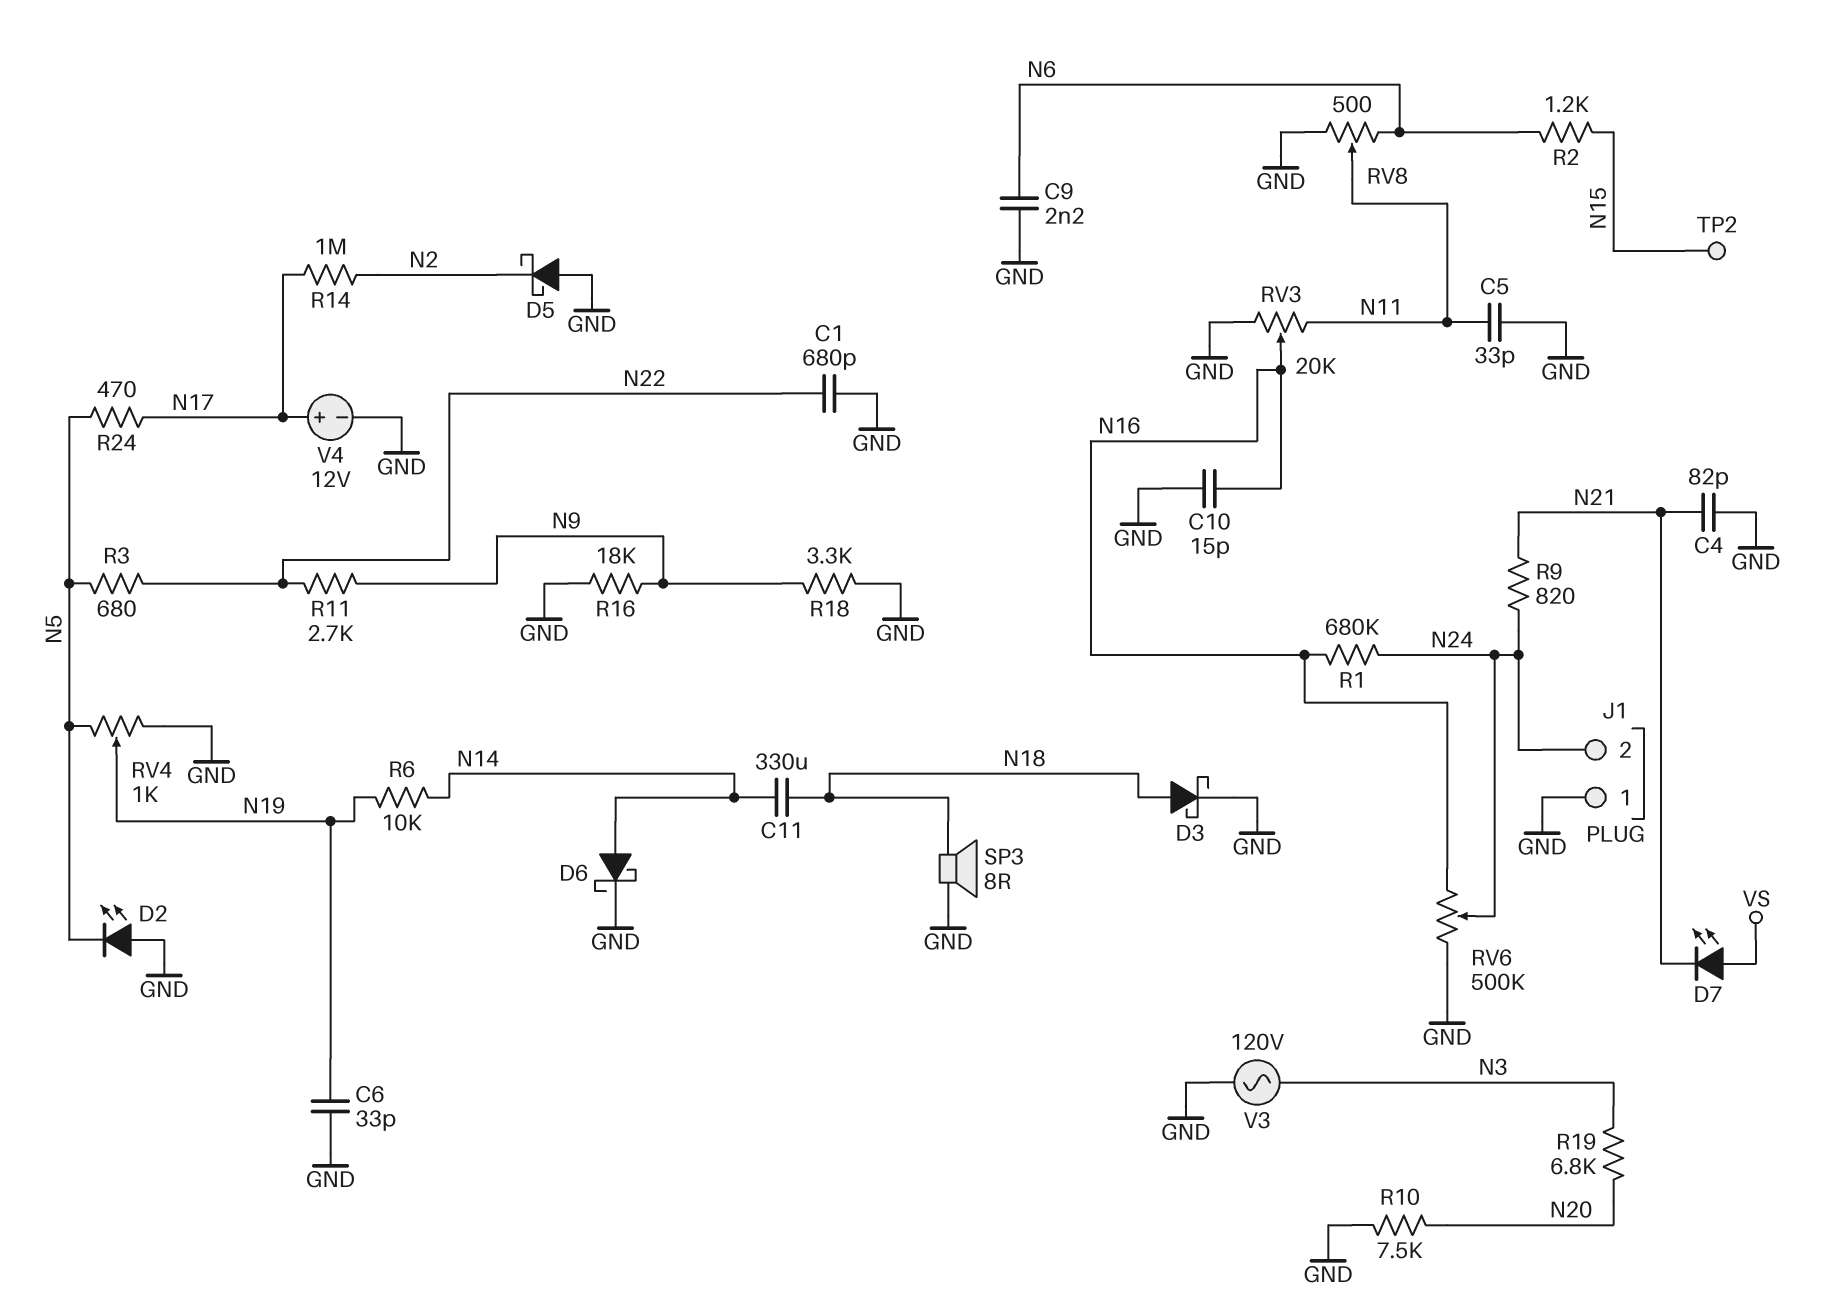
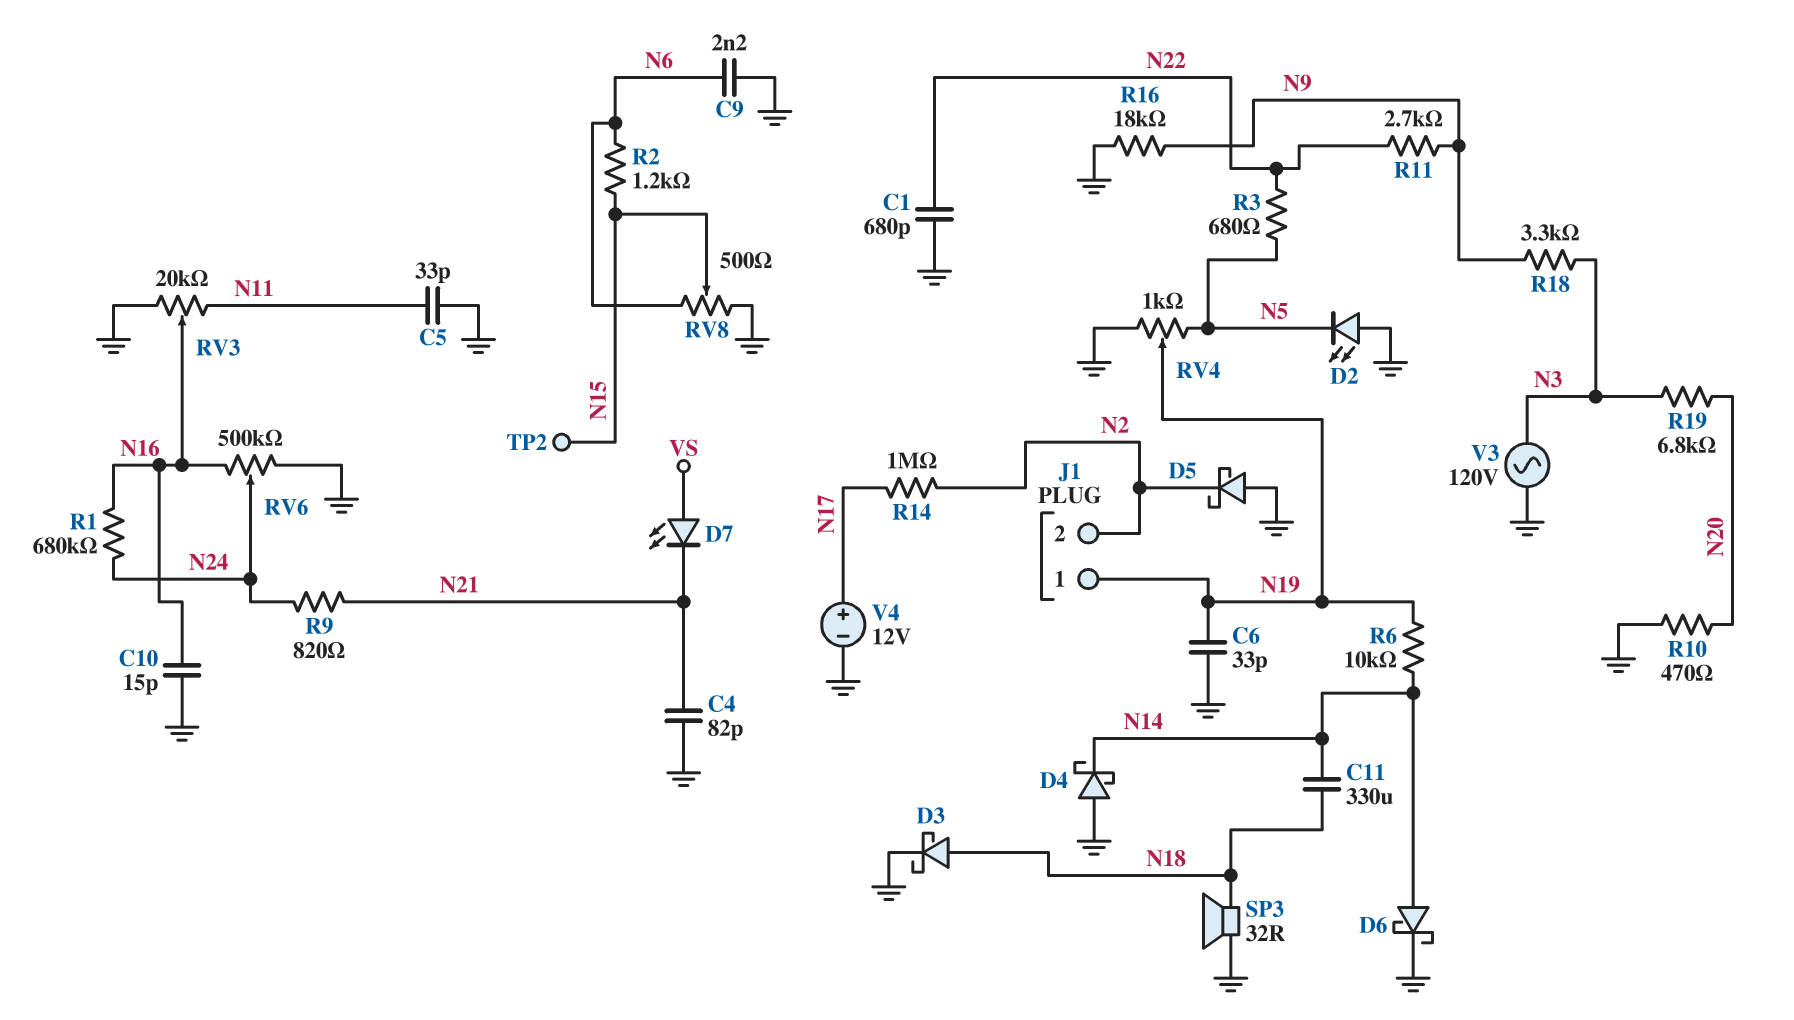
D4: none -> schottky (A GND, K N14)
J1 pin 1: GND -> N19
J1 pin 2: N24 -> N2
R10: 7.5k (GND, N20) -> 470 (GND, N20)
R18: 3.3k (GND, N9) -> 3.3k (N3, N9)
R24: 470 (N5, N17) -> none
RV8: 500 (GND, N6, wiper N11) -> 500 (GND, N6, wiper N15)
SP3: speaker 8R (GND, N18) -> speaker 32R (GND, N18)

